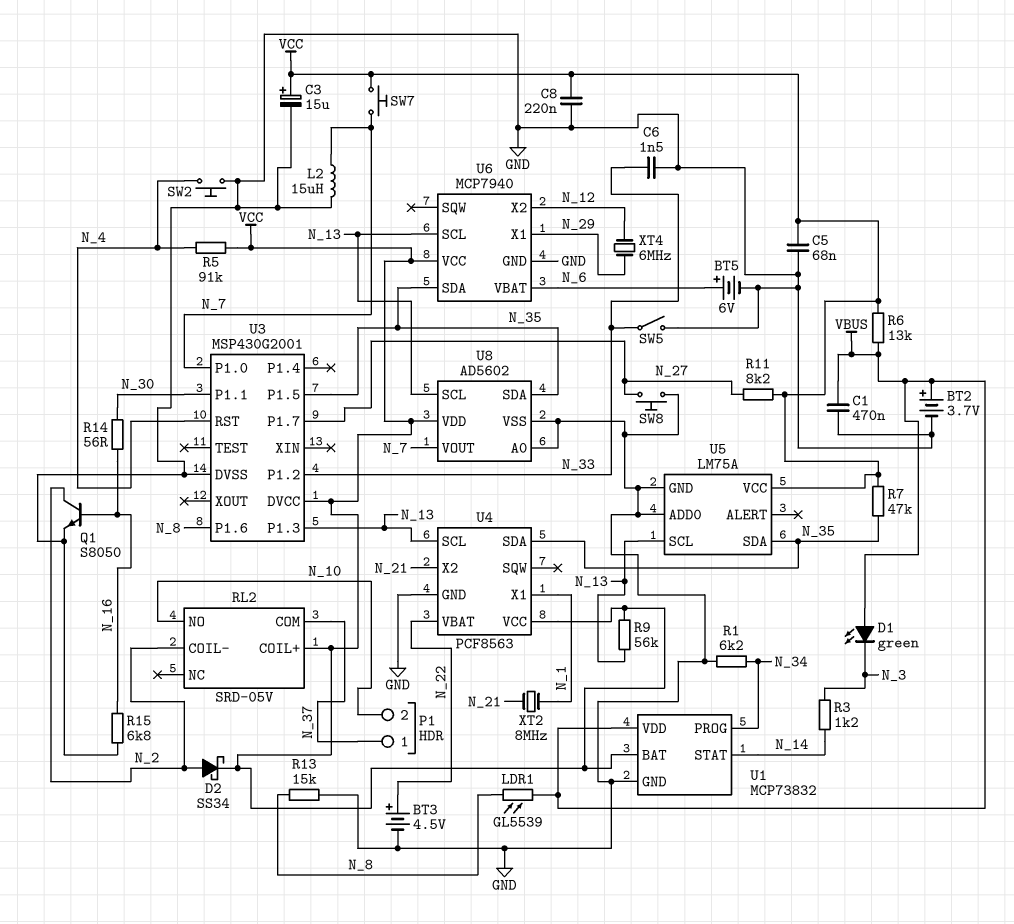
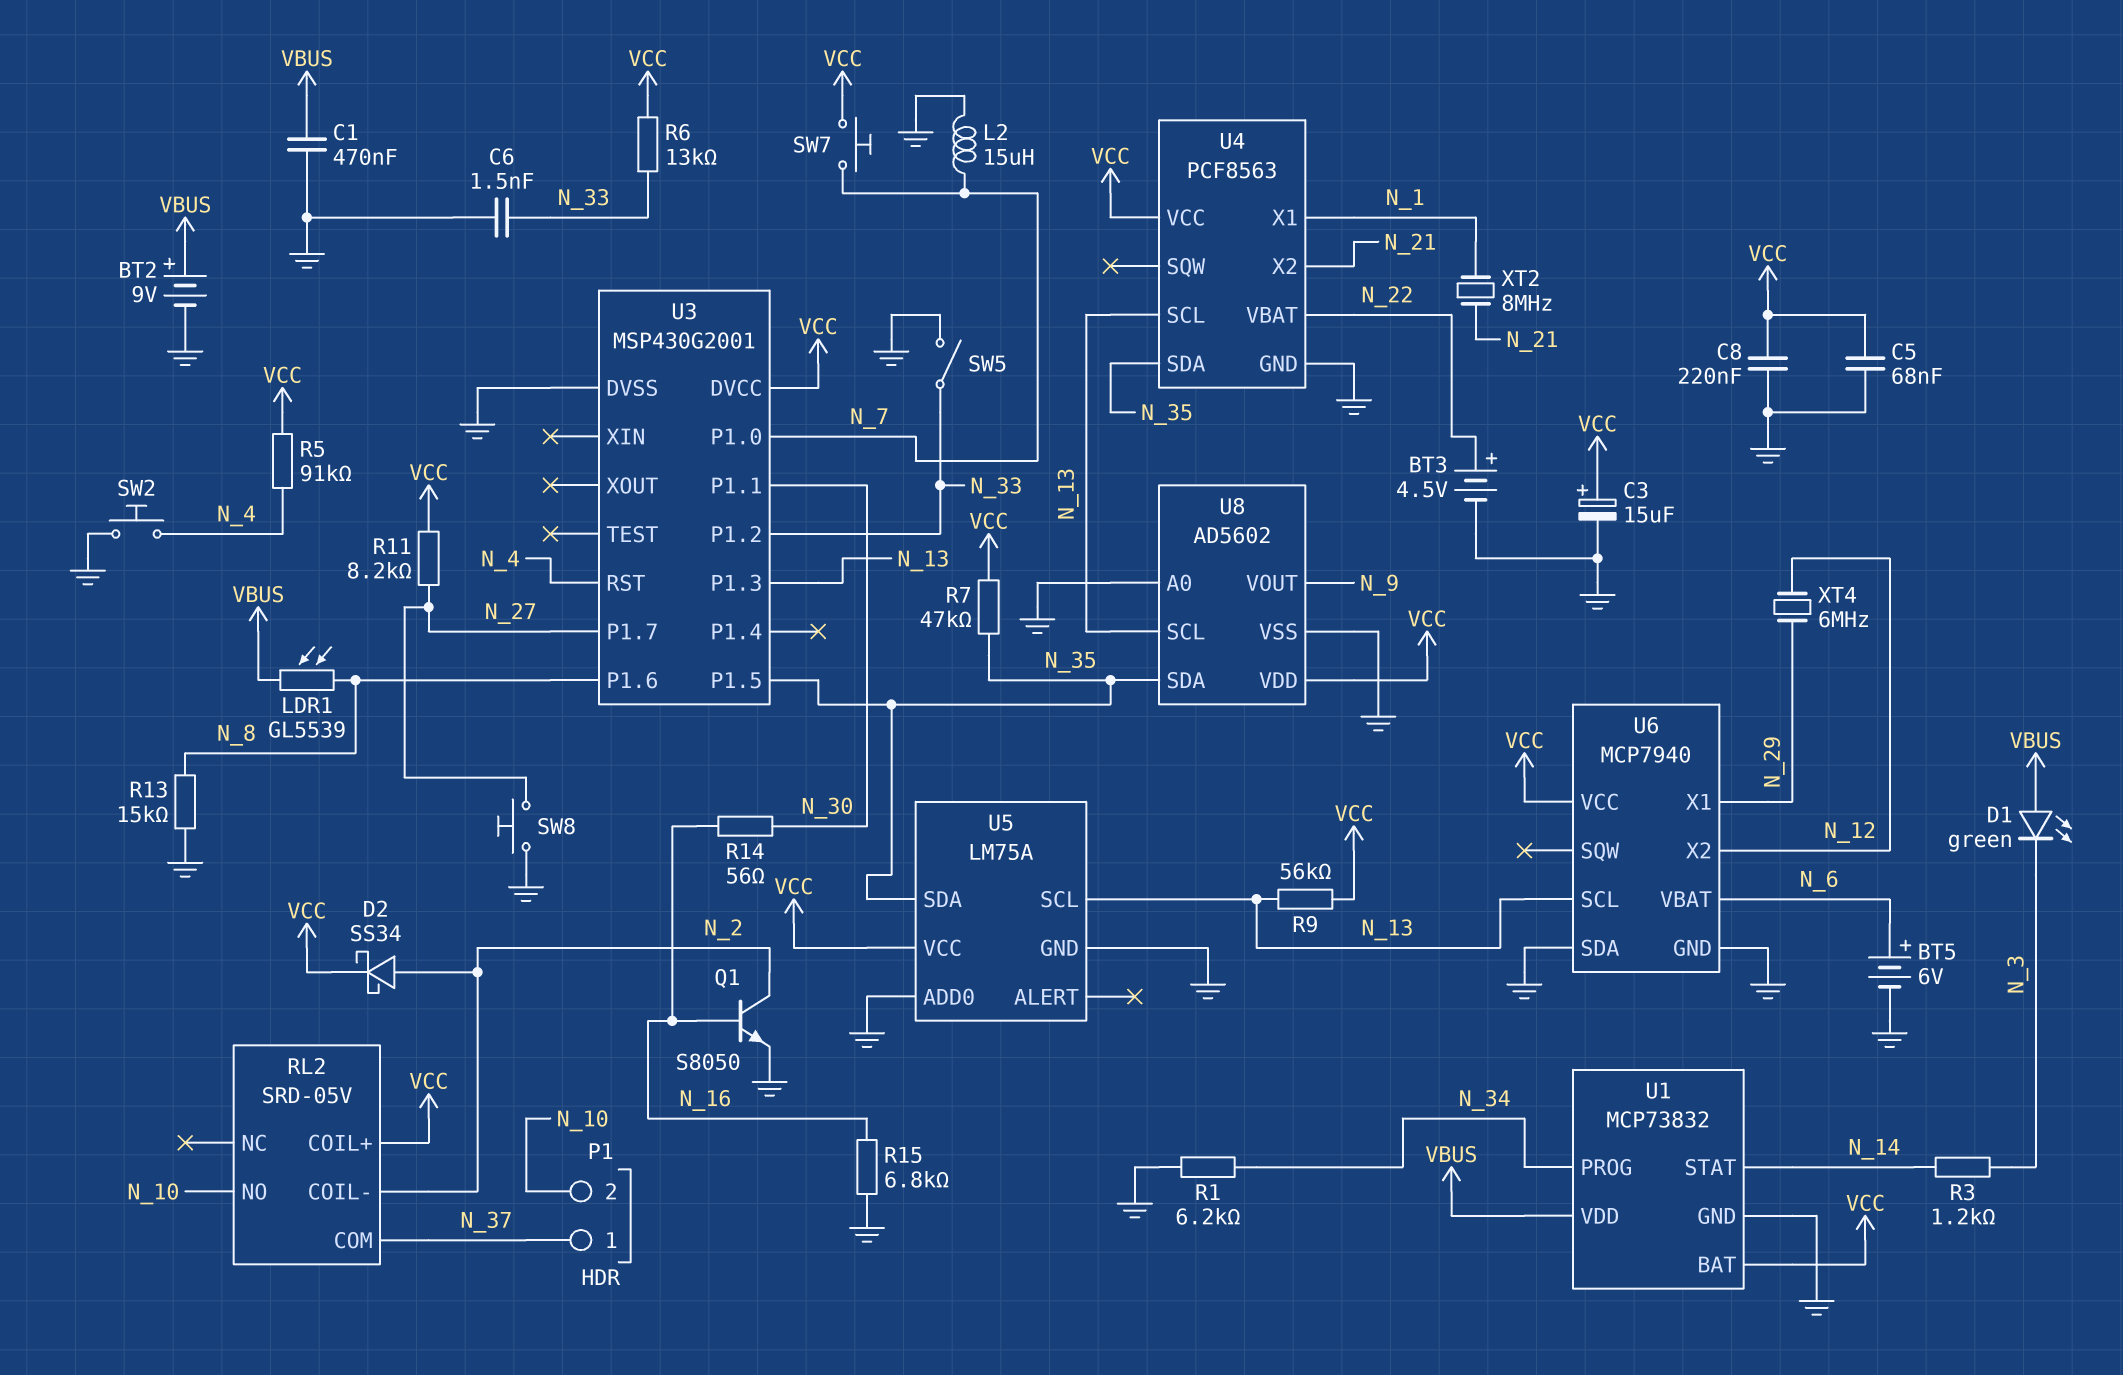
BT2: 3.7V (plus VBUS, minus GND) -> 9V (plus VBUS, minus GND)
R6: 13k (VBUS, VCC) -> 13k (N_33, VCC)
U6 pin SDA: N_35 -> GND
U8 pin VOUT: N_7 -> N_9

